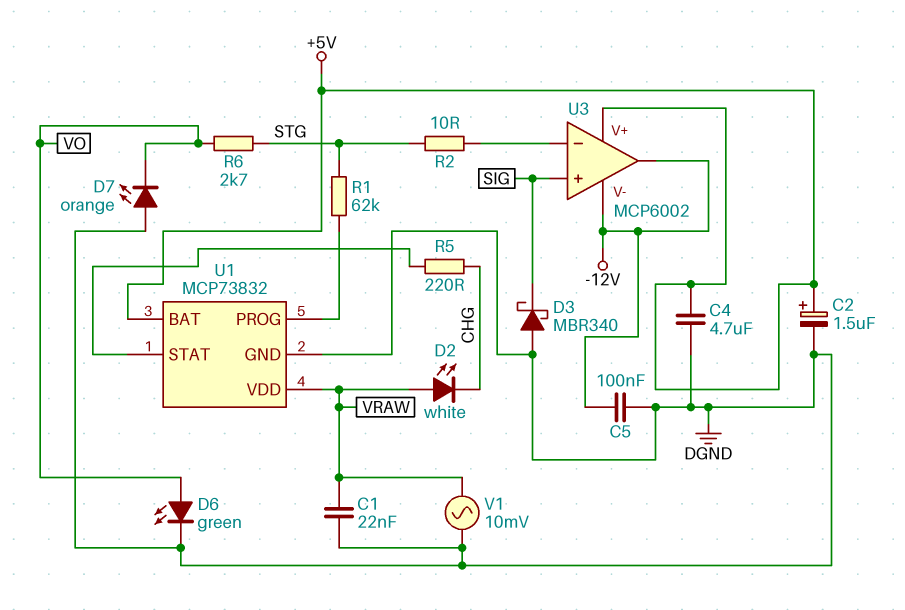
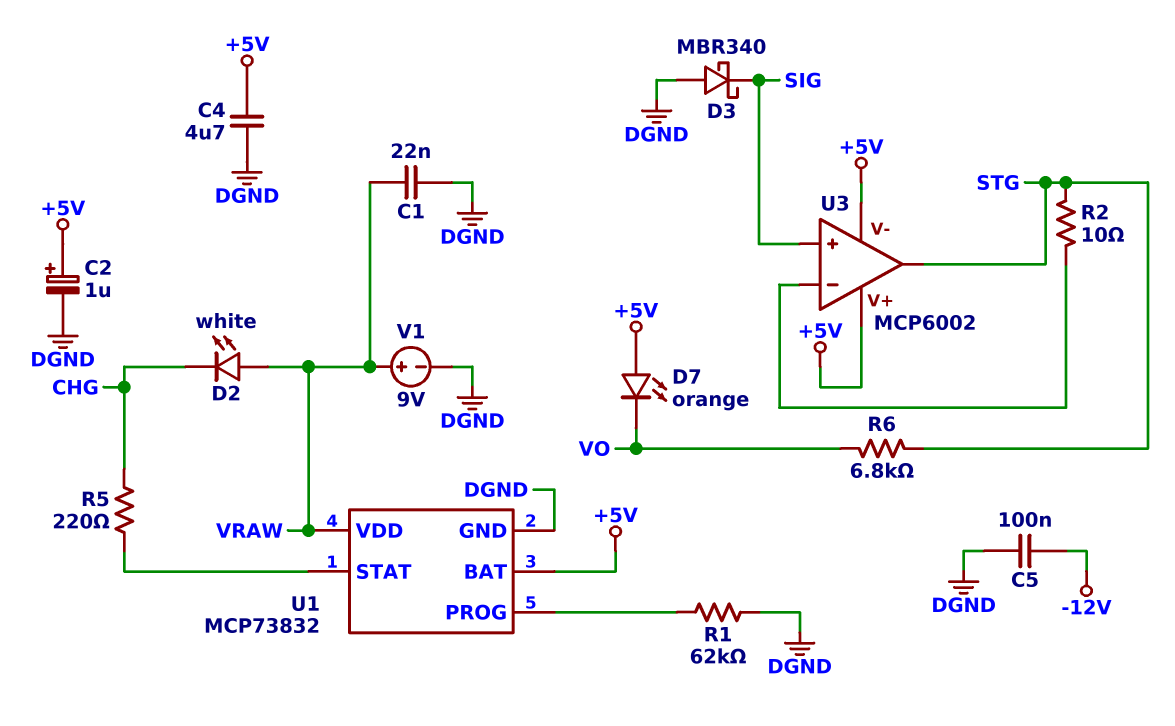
C2: 1.5uF (plus +5V, minus DGND) -> 1uF (plus +5V, minus DGND)
D6: LED green (A VO, K DGND) -> none
D7: LED orange (A DGND, K VO) -> LED orange (A +5V, K VO)
R1: 62k (STG, U1/PROG) -> 62k (DGND, U1/PROG)
R6: 2.7k (STG, VO) -> 6.8k (STG, VO)
U3 pin V-: -12V -> +5V
U3 pin out: -12V -> STG
V1: AC 10mV (DGND, VRAW) -> 9V (plus VRAW, minus DGND)

